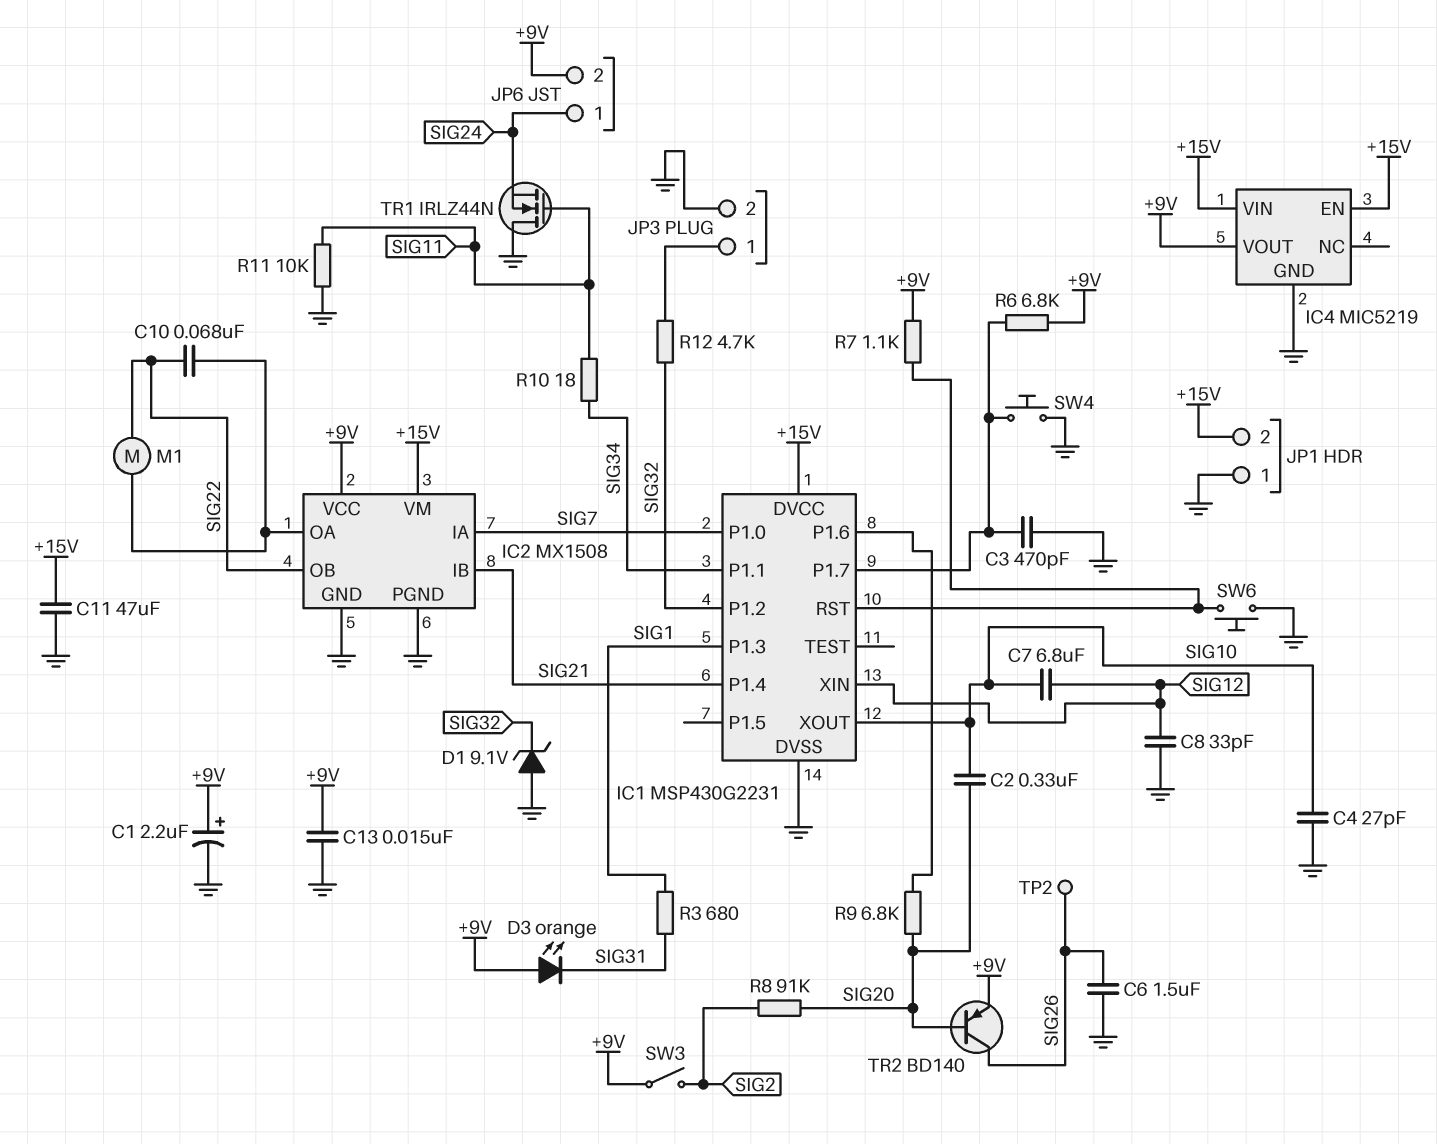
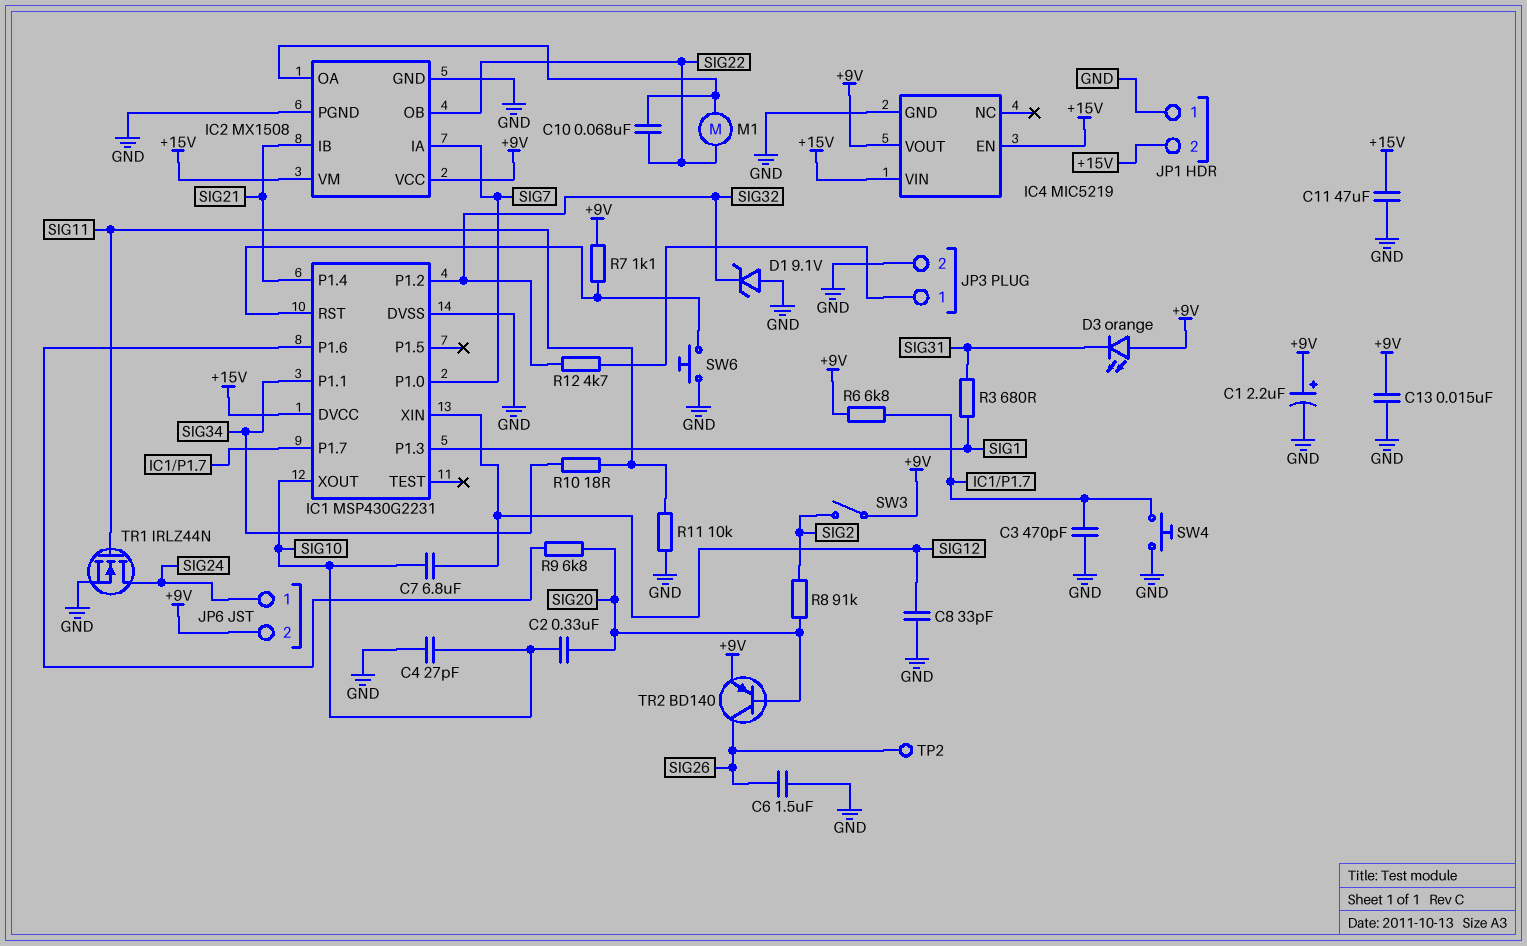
TR1: NMOS IRLZ44N (G SIG11, D GND, S SIG24) -> NMOS IRLZ44N (G SIG11, D SIG24, S GND)

